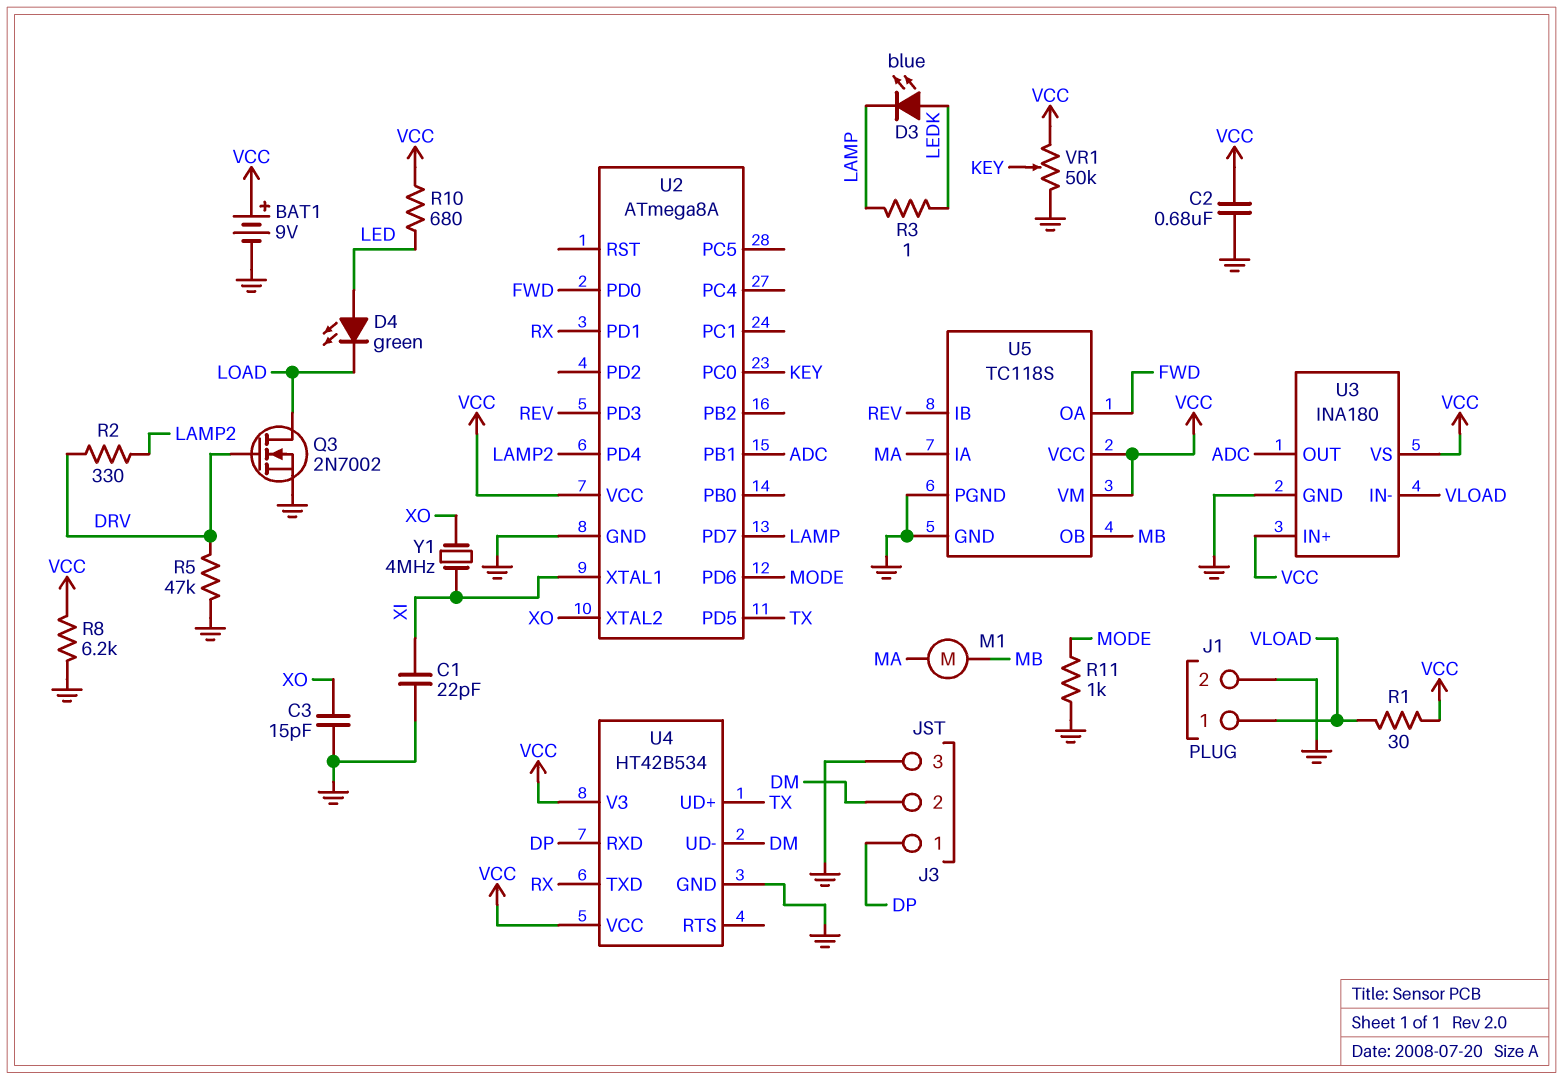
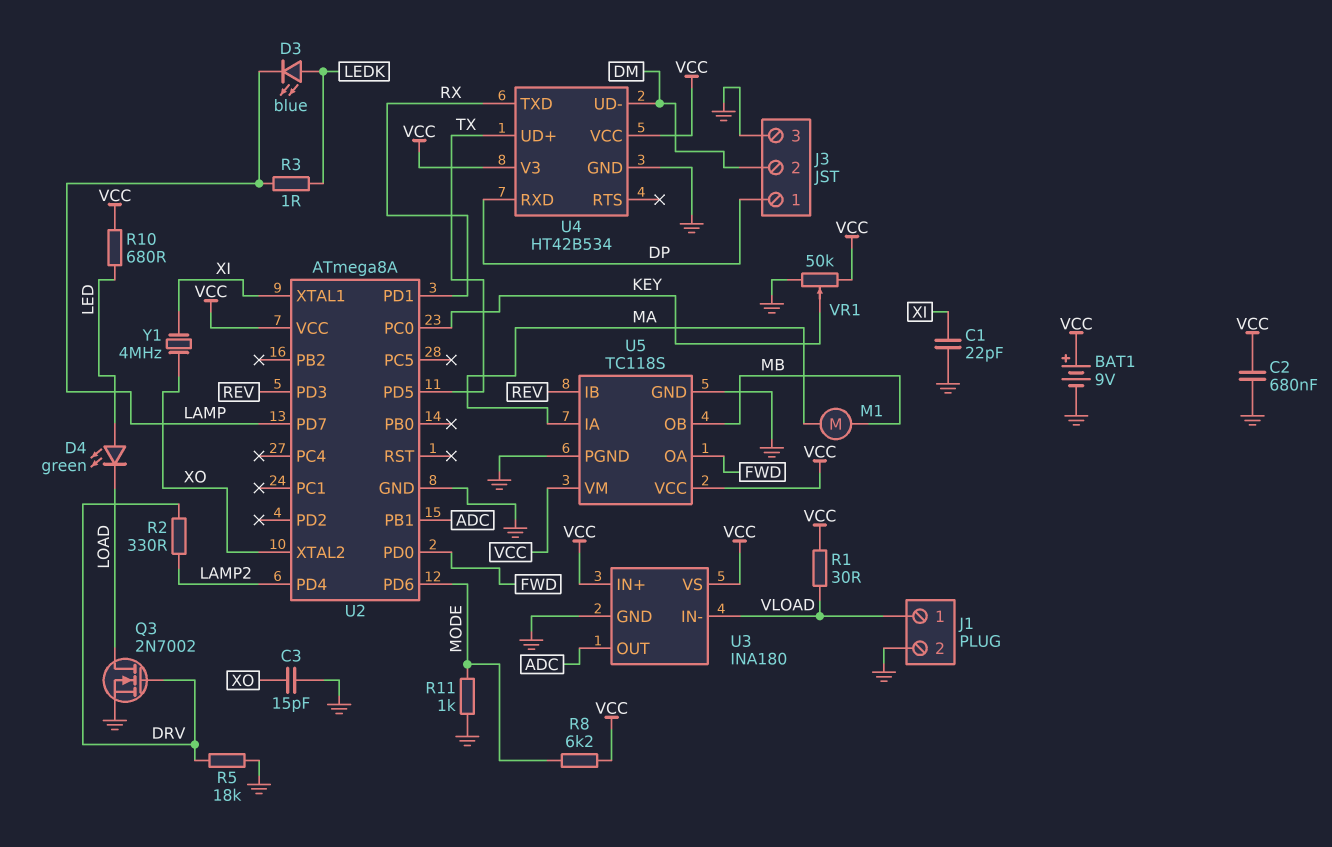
R5: 47k (DRV, GND) -> 18k (DRV, GND)
R8: 6.2k (GND, VCC) -> 6.2k (MODE, VCC)

